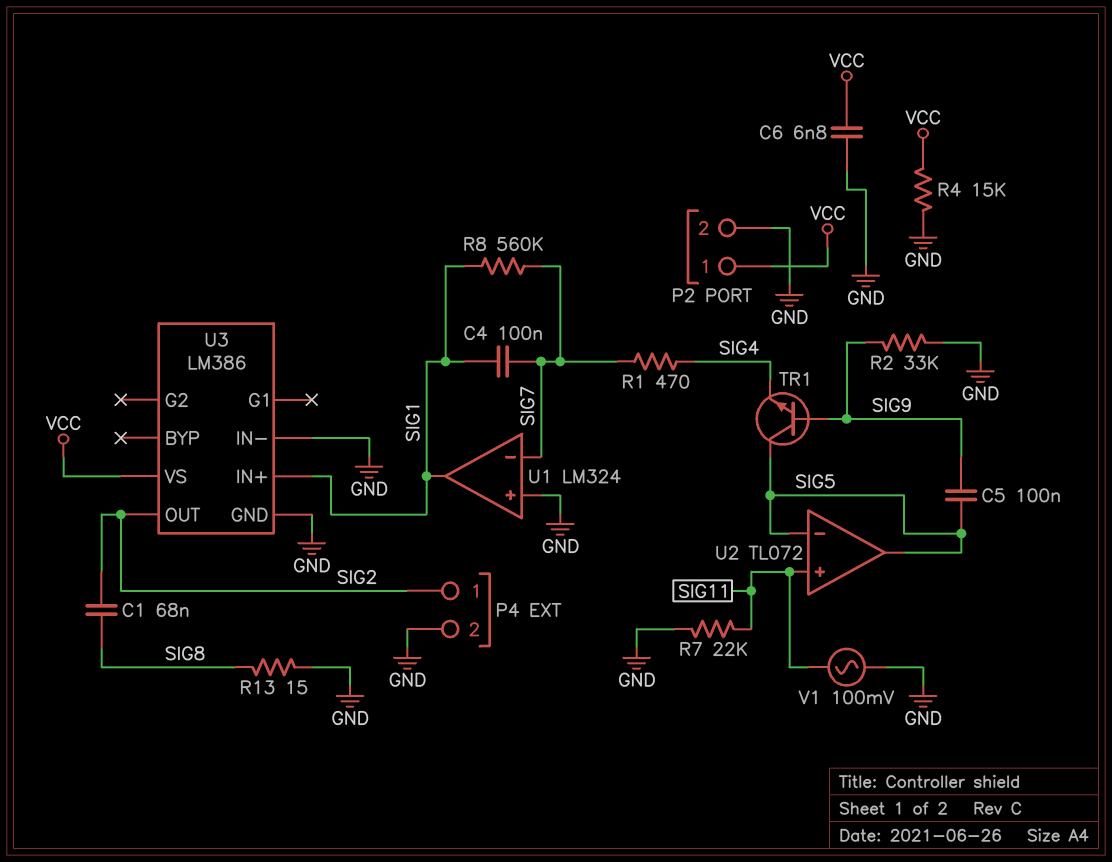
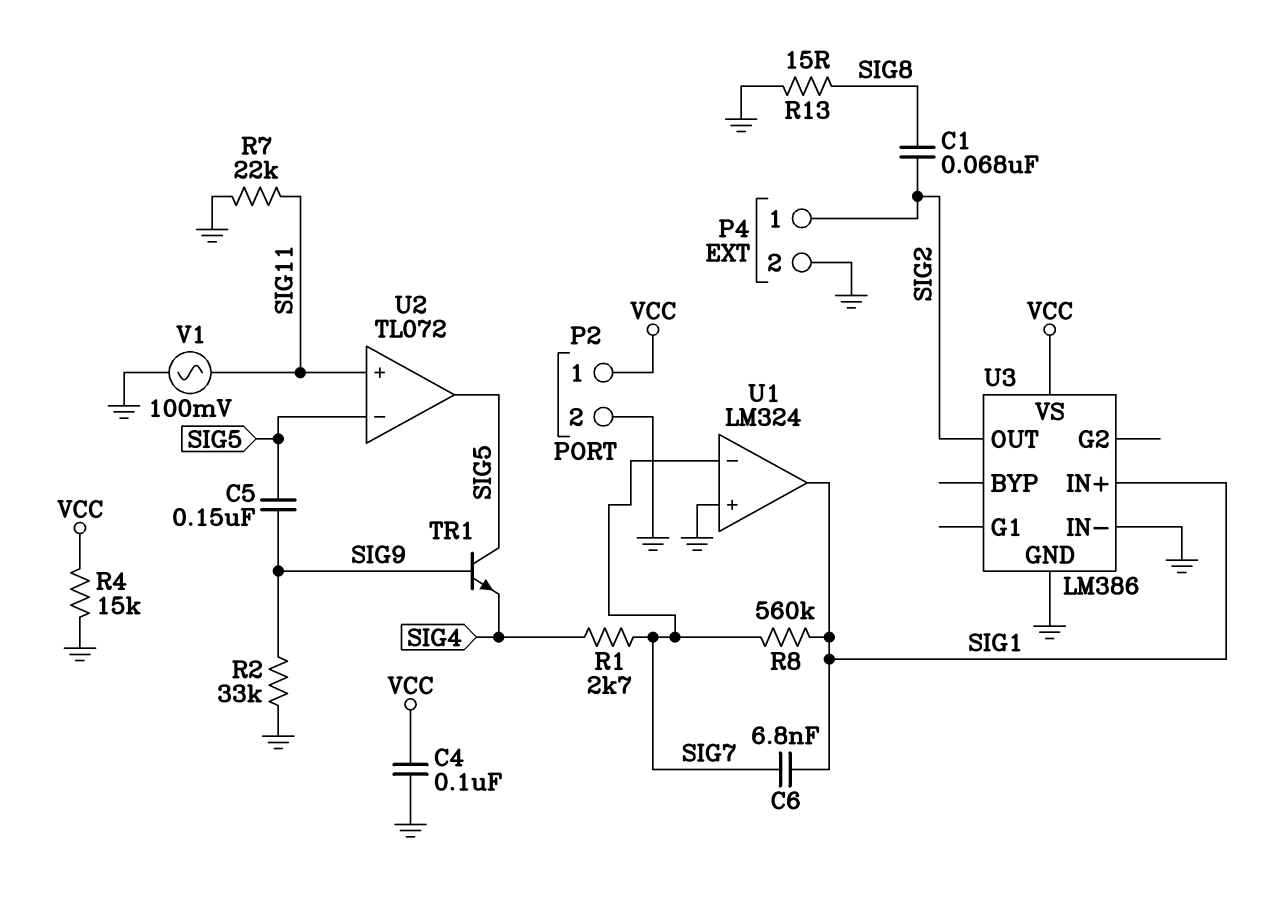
C4: 100nF (SIG1, SIG7) -> 100nF (GND, VCC)
C5: 100nF (SIG5, SIG9) -> 150nF (SIG5, SIG9)
C6: 6.8nF (GND, VCC) -> 6.8nF (SIG1, SIG7)
R1: 470 (SIG4, SIG7) -> 2.7k (SIG4, SIG7)

